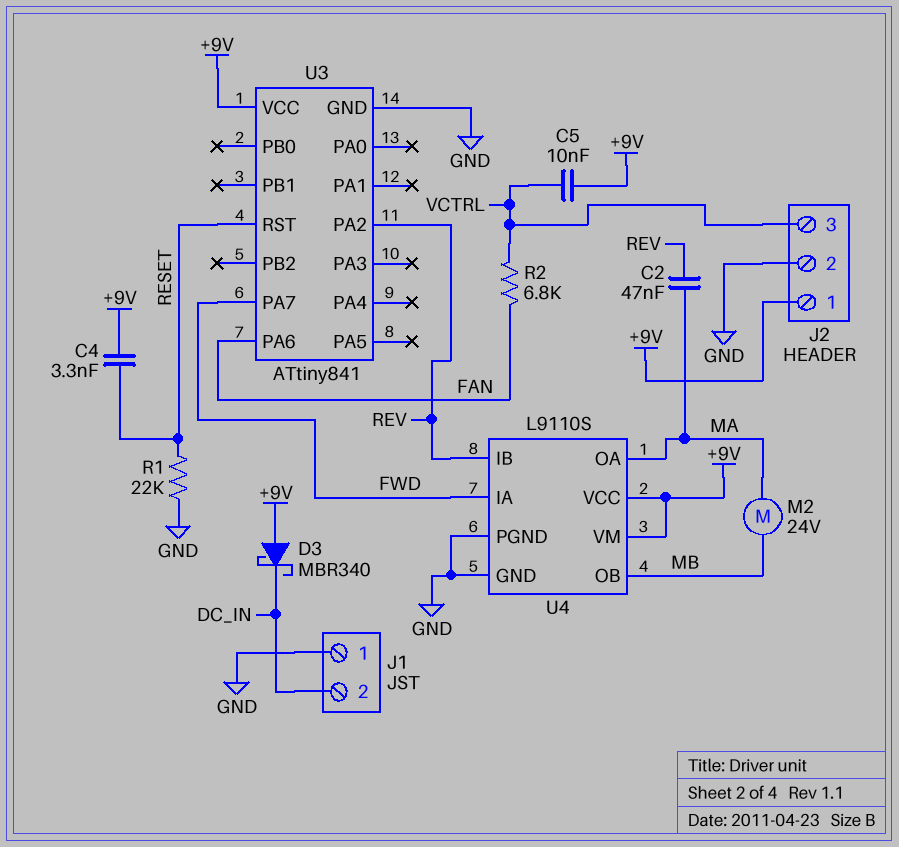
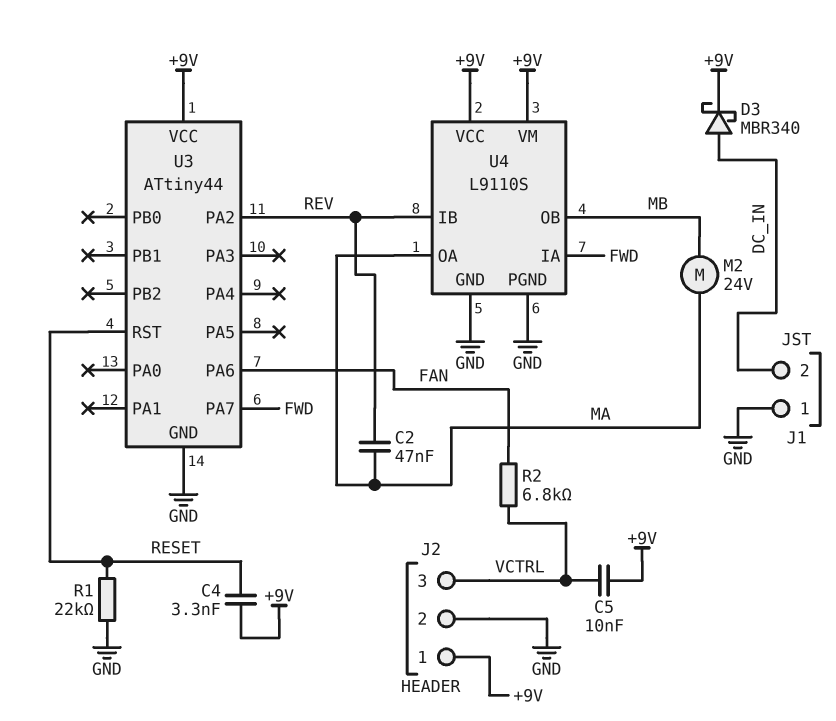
D3: schottky MBR340 (A +9V, K DC_IN) -> schottky MBR340 (A DC_IN, K +9V)
U3: ATtiny841 -> ATtiny44

